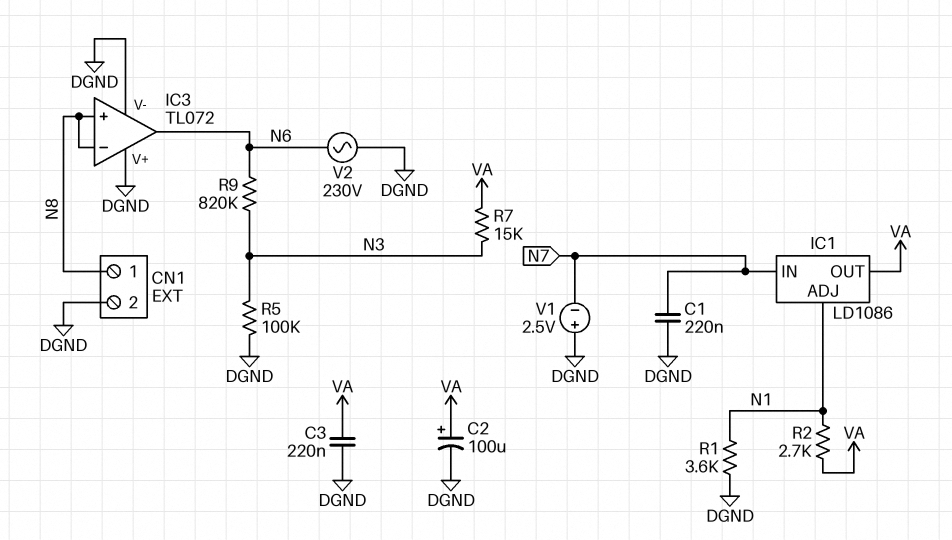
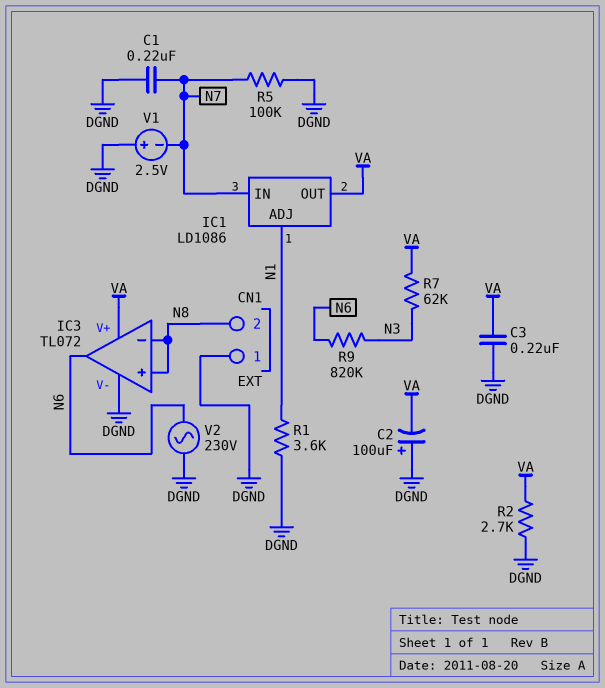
C2: 100uF (plus VA, minus DGND) -> 100uF (plus DGND, minus VA)
CN1 pin 1: N8 -> DGND
CN1 pin 2: DGND -> N8
IC3 pin V+: DGND -> VA
R2: 2.7k (N1, VA) -> 2.7k (DGND, VA)
R5: 100k (DGND, N3) -> 100k (DGND, N7)
R7: 15k (N3, VA) -> 62k (N3, VA)

